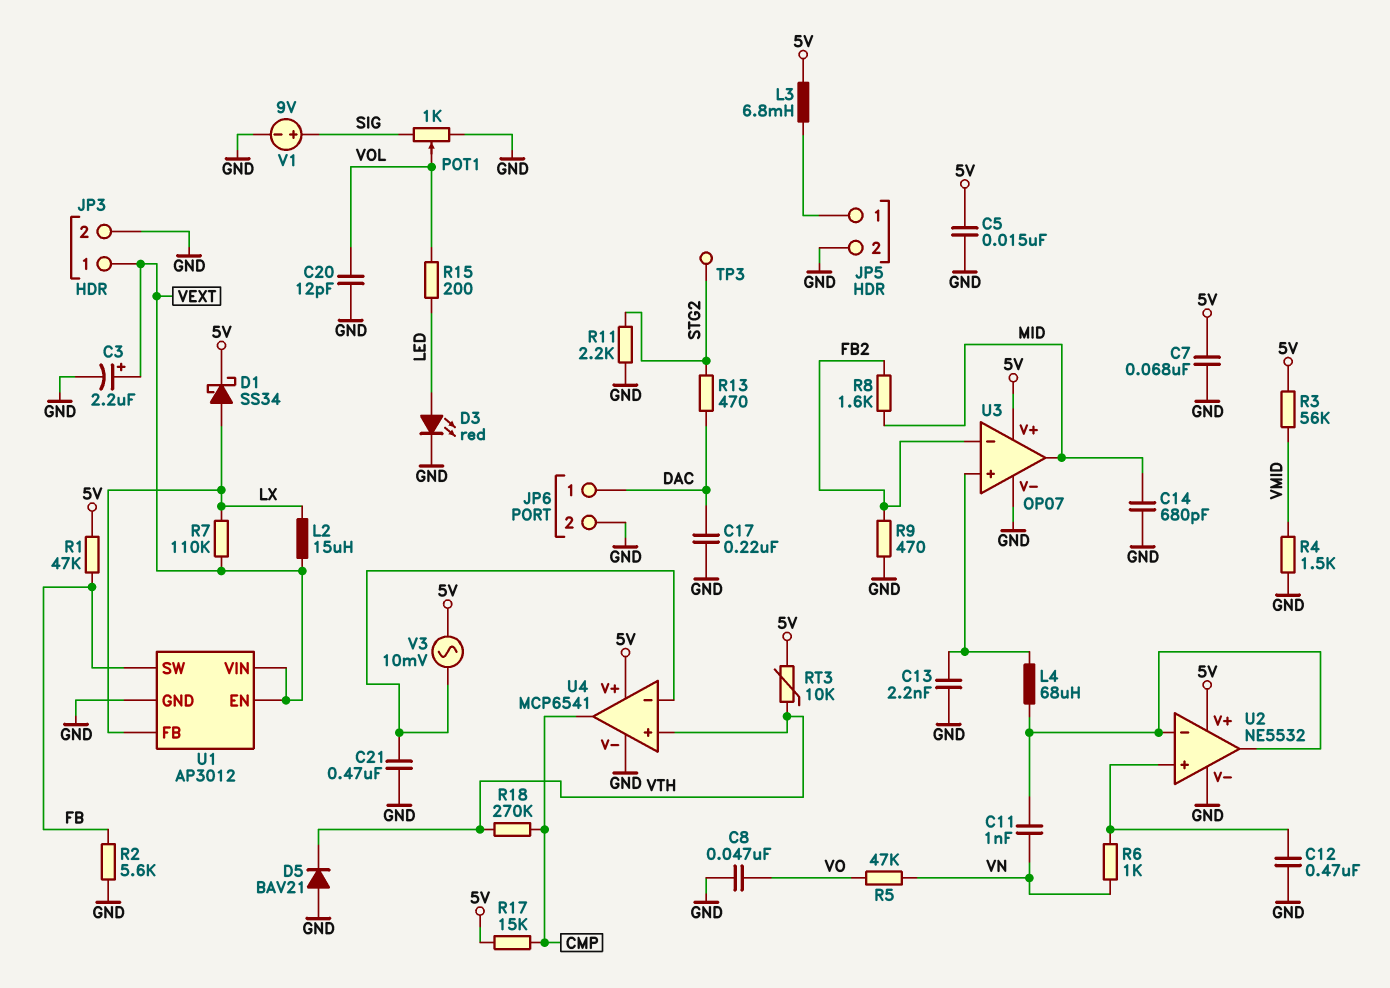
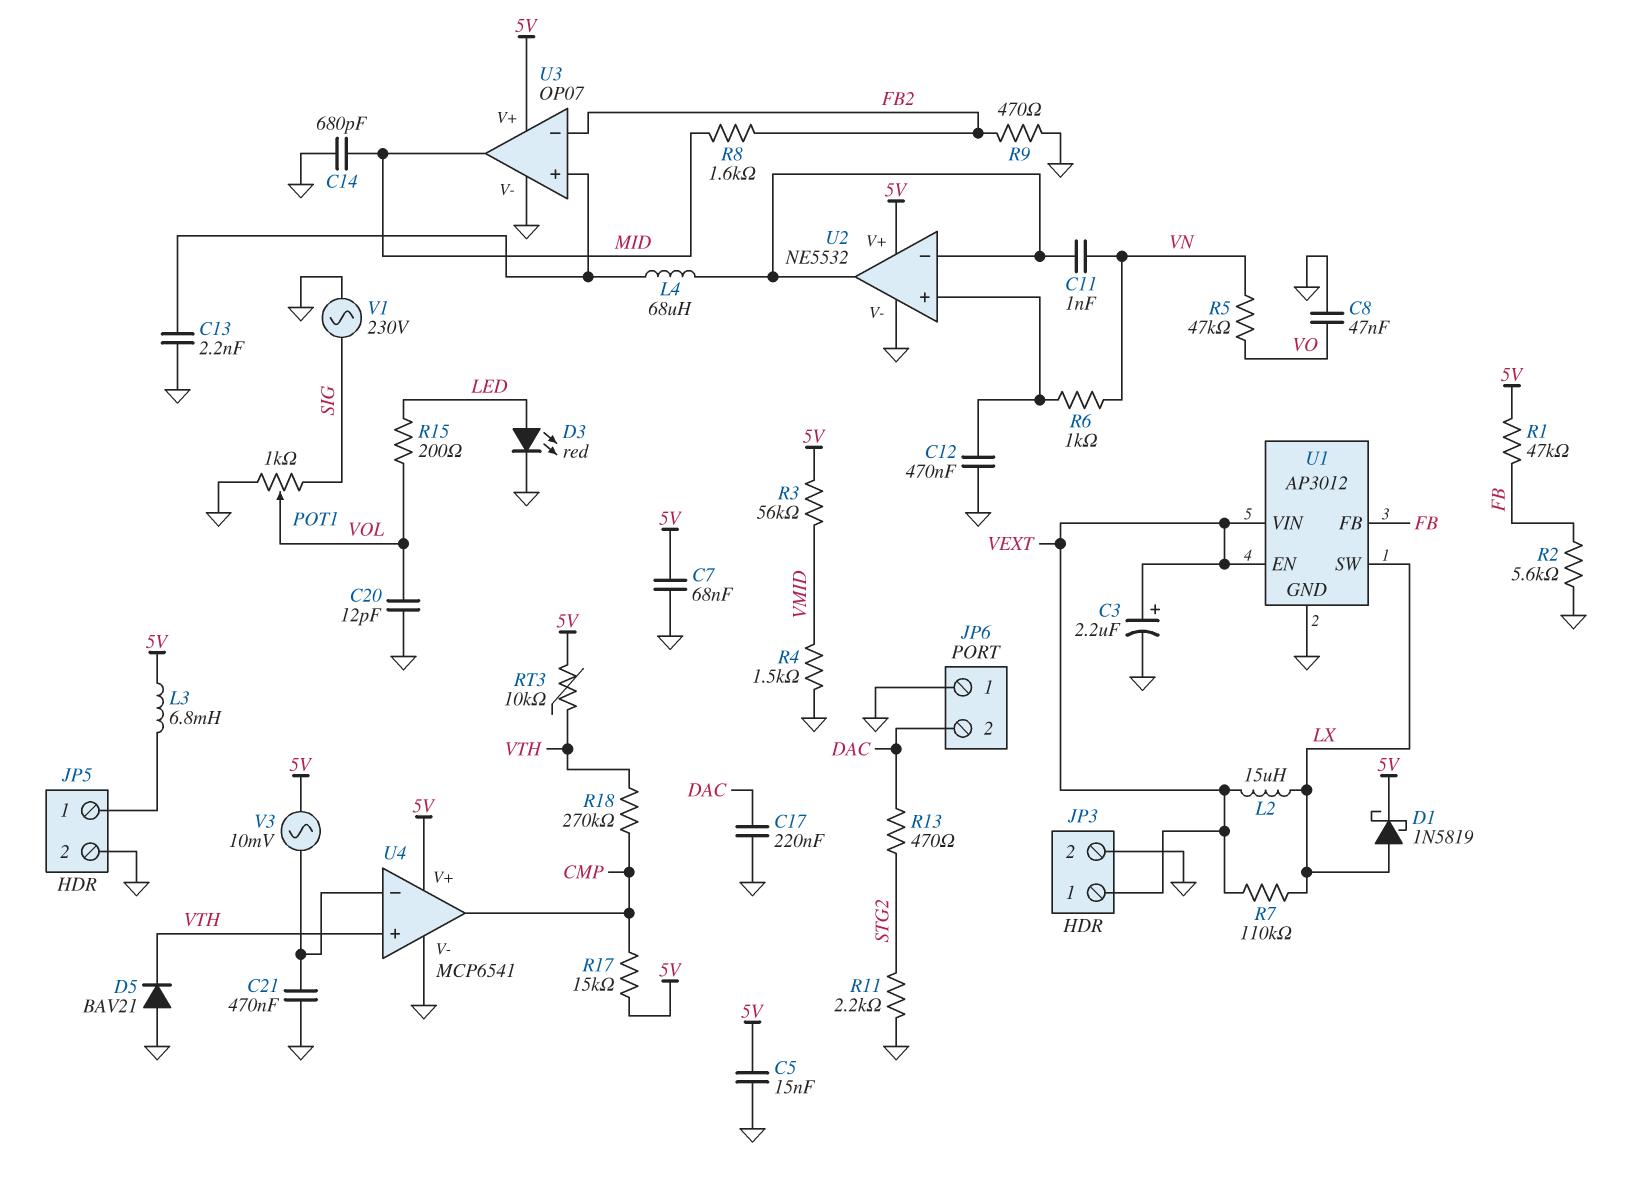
D1: schottky SS34 (A LX, K 5V) -> schottky 1N5819 (A LX, K 5V)
JP6 pin 1: DAC -> GND
JP6 pin 2: GND -> DAC
TP3: test point (STG2) -> none
U1 pin FB: LX -> FB
U1 pin SW: FB -> LX
V1: 9V (plus SIG, minus GND) -> AC 230V (GND, SIG)

